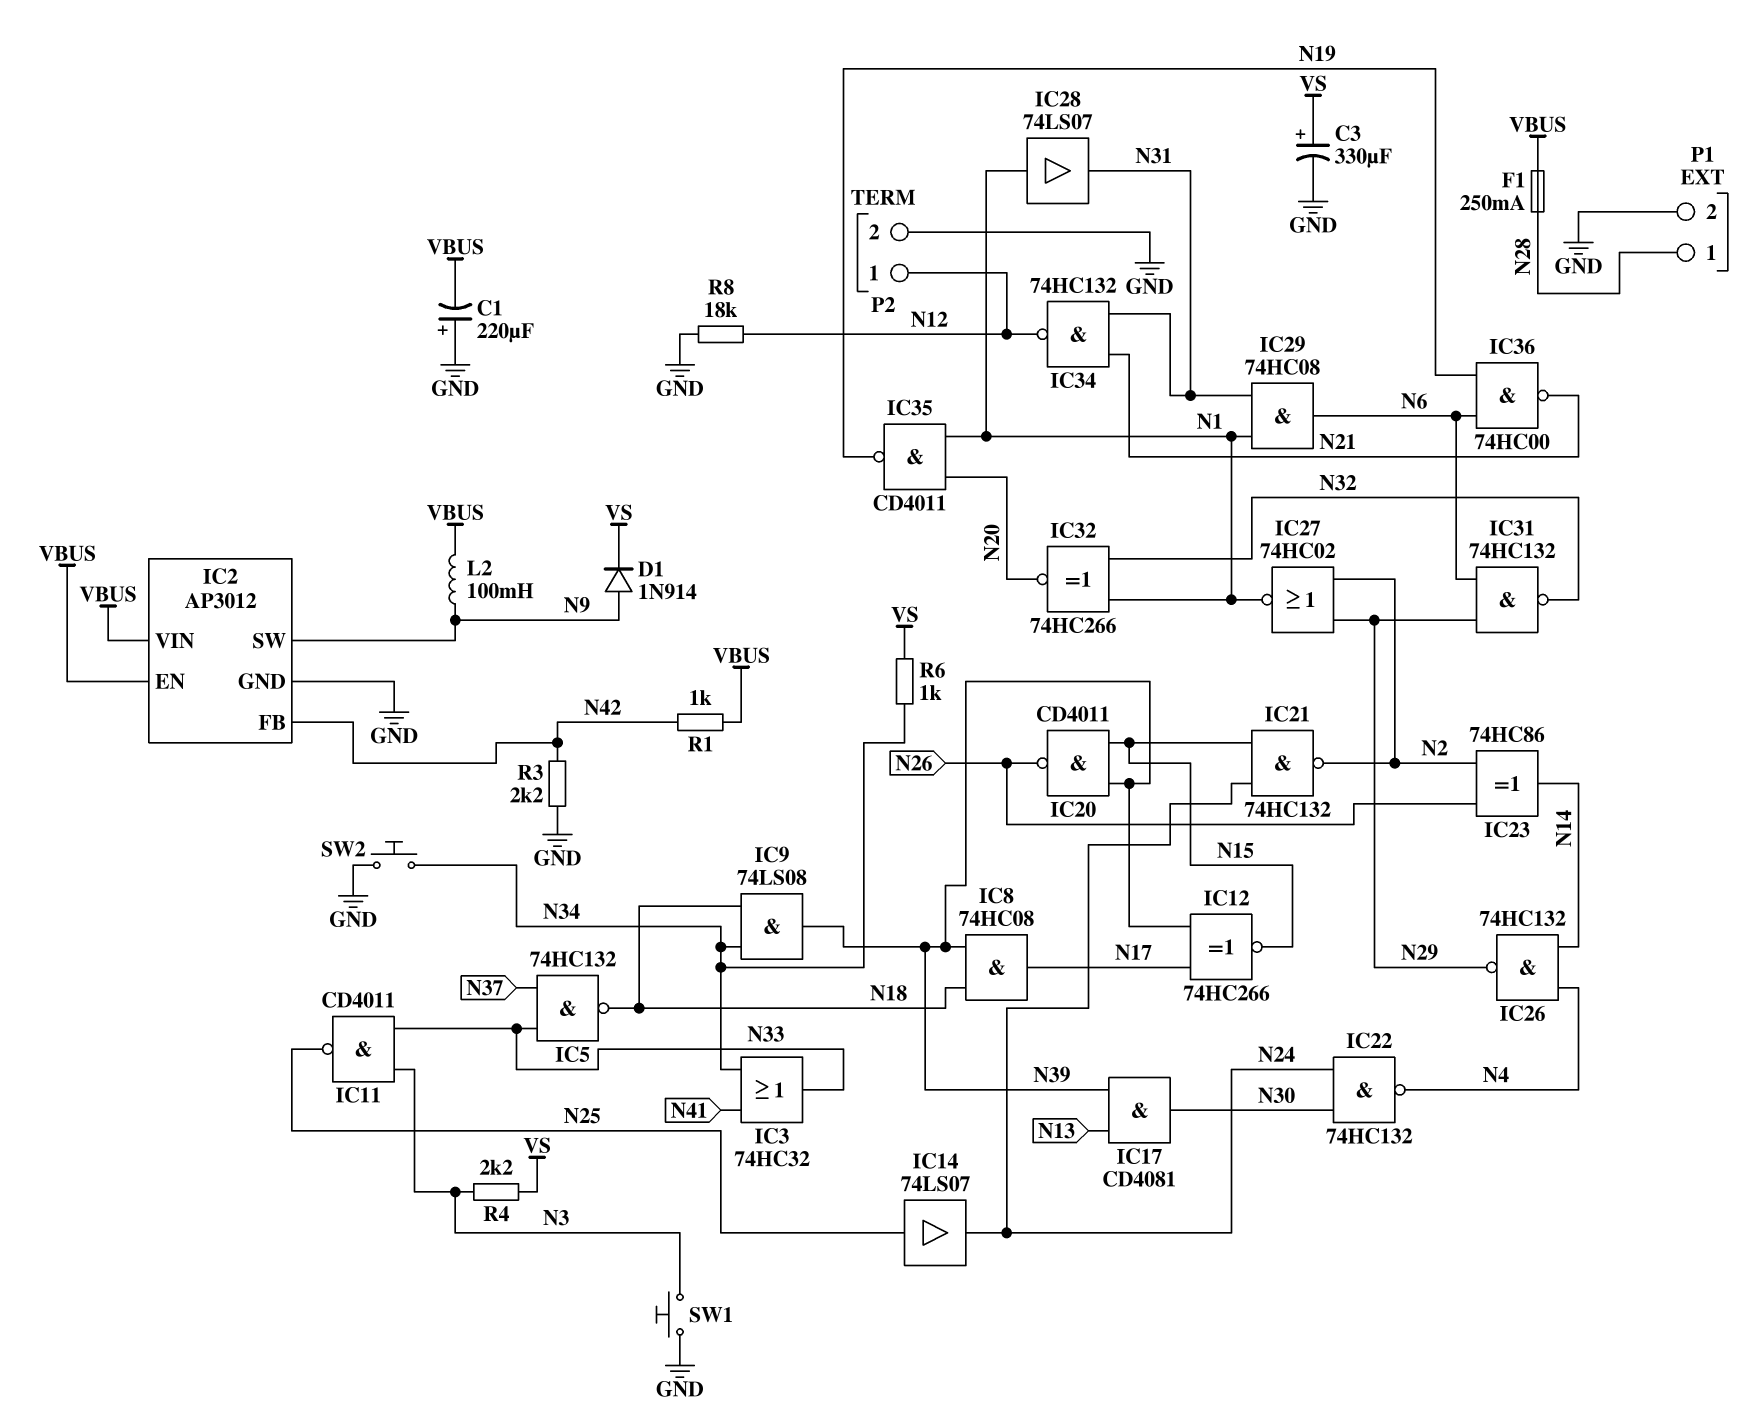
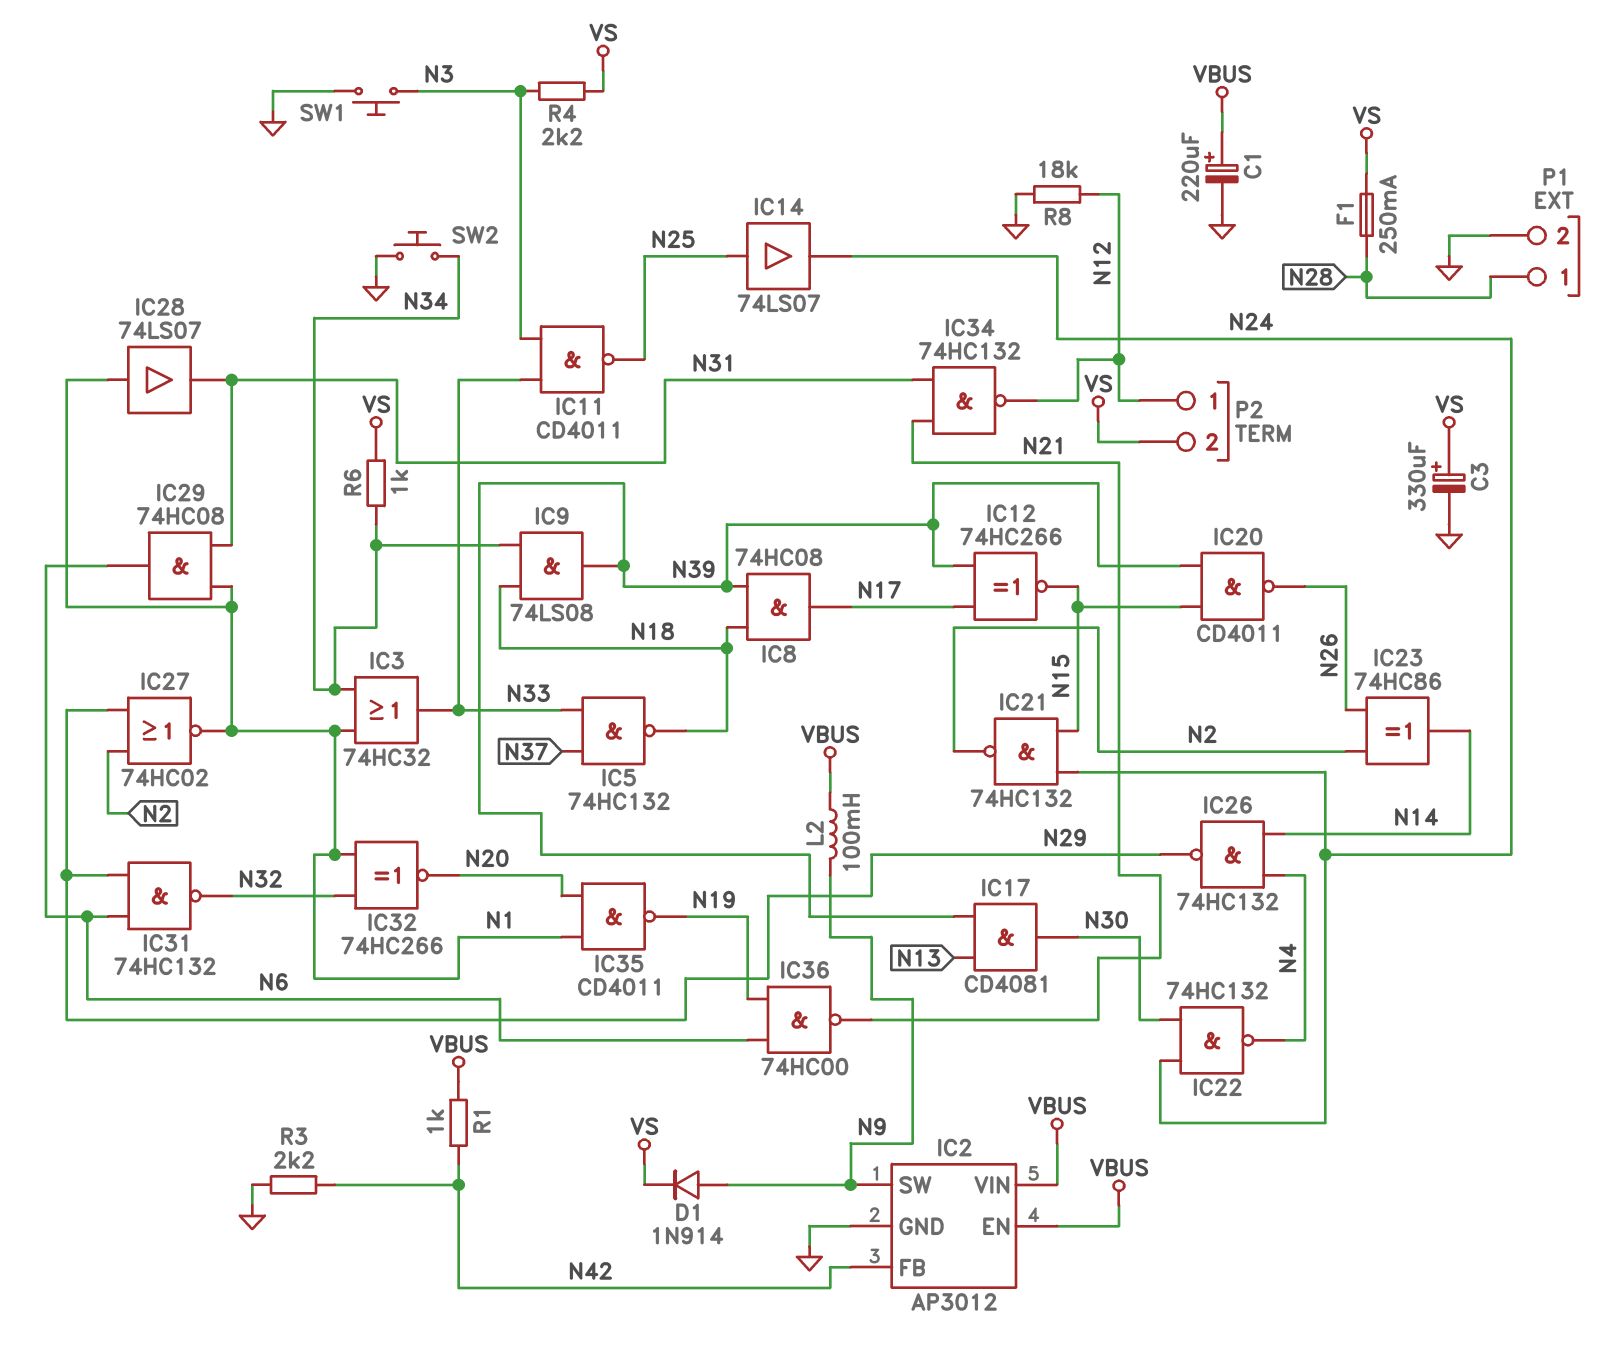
C1: 220uF (plus GND, minus VBUS) -> 220uF (plus VBUS, minus GND)
F1: 250mA (N28, VBUS) -> 250mA (N28, VS)
IC3: OR 74HC32 (in N34, in N41, out N33) -> OR 74HC32 (in N1, in N34, out N33)
P2 pin 2: GND -> VS

